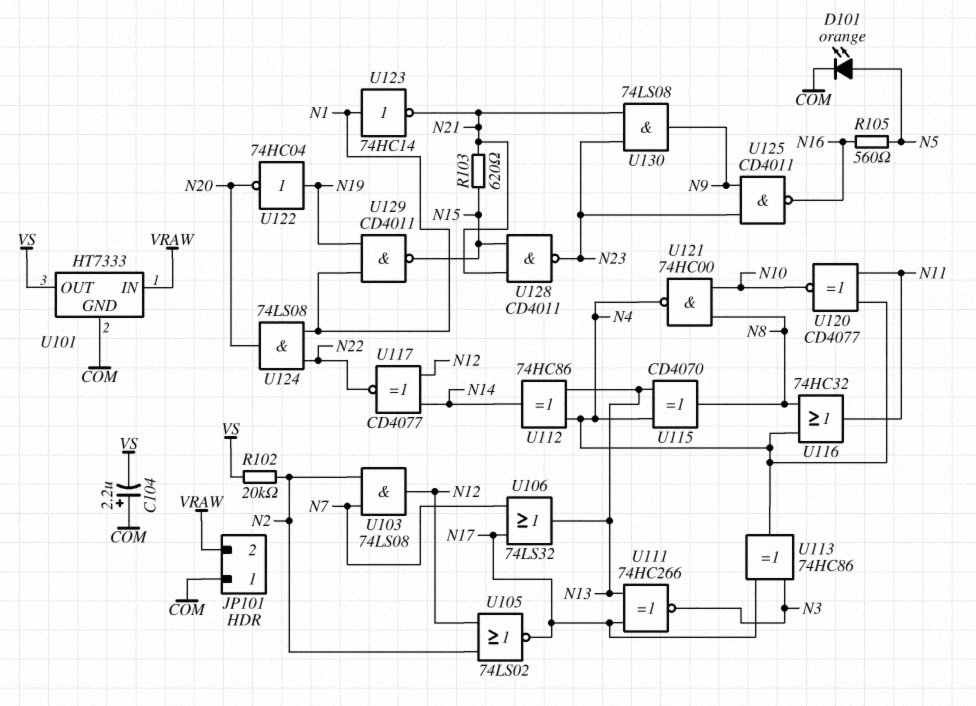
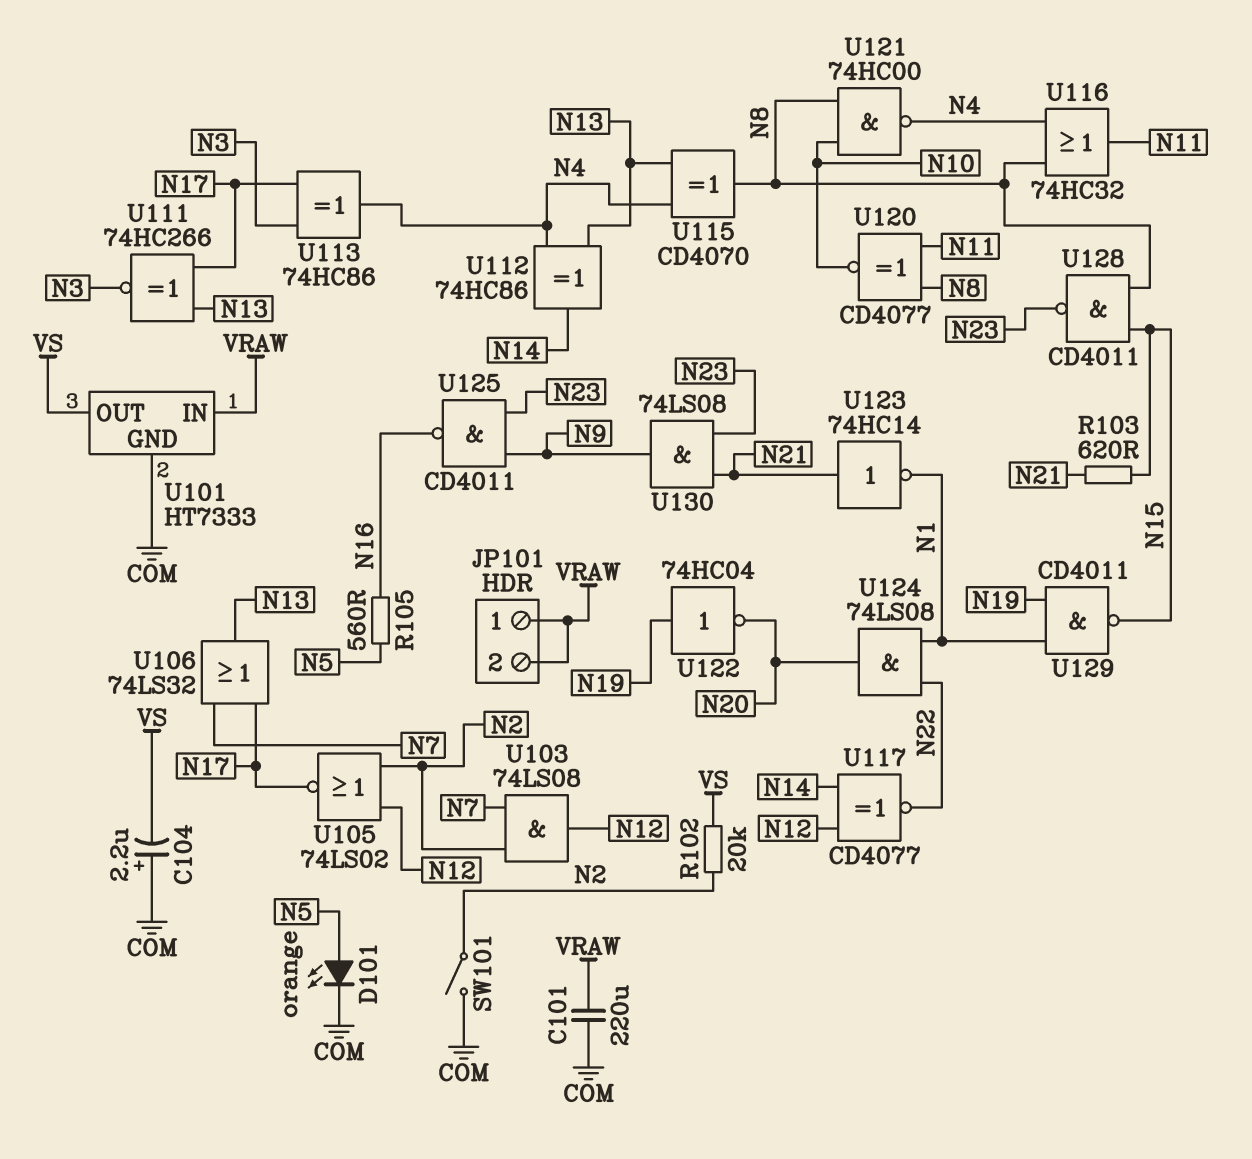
C101: none -> 220uF (COM, VRAW)
JP101 pin 1: COM -> VRAW
SW101: none -> switch (COM, N2)
U120: XNOR CD4077 (in N4, in N11, out N10) -> XNOR CD4077 (in N8, in N11, out N10)
U123: NOT 74HC14 (in N1, out N21) -> NOT 74HC14 (in N21, out N1)
U128: NAND CD4011 (in N15, in N21, out N23) -> NAND CD4011 (in N8, in N15, out N23)

